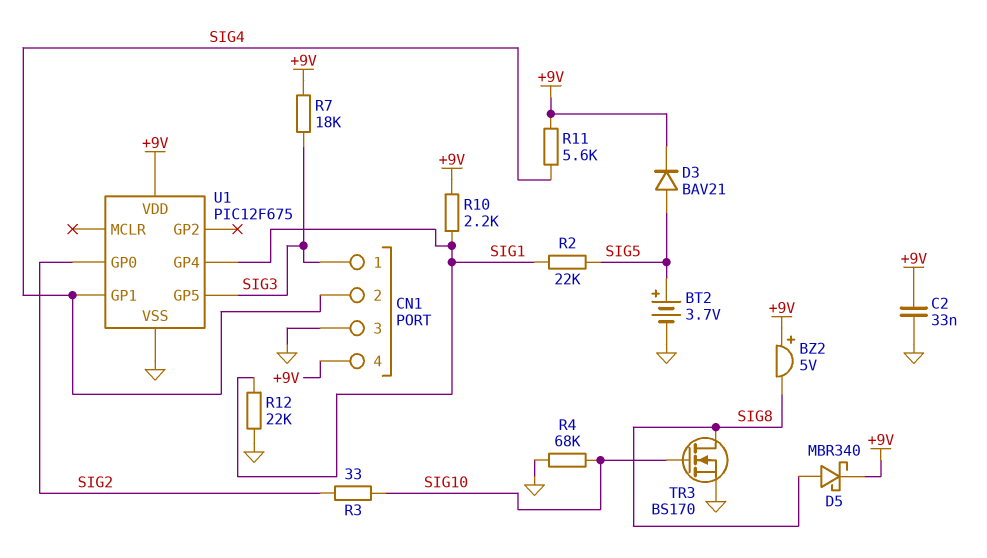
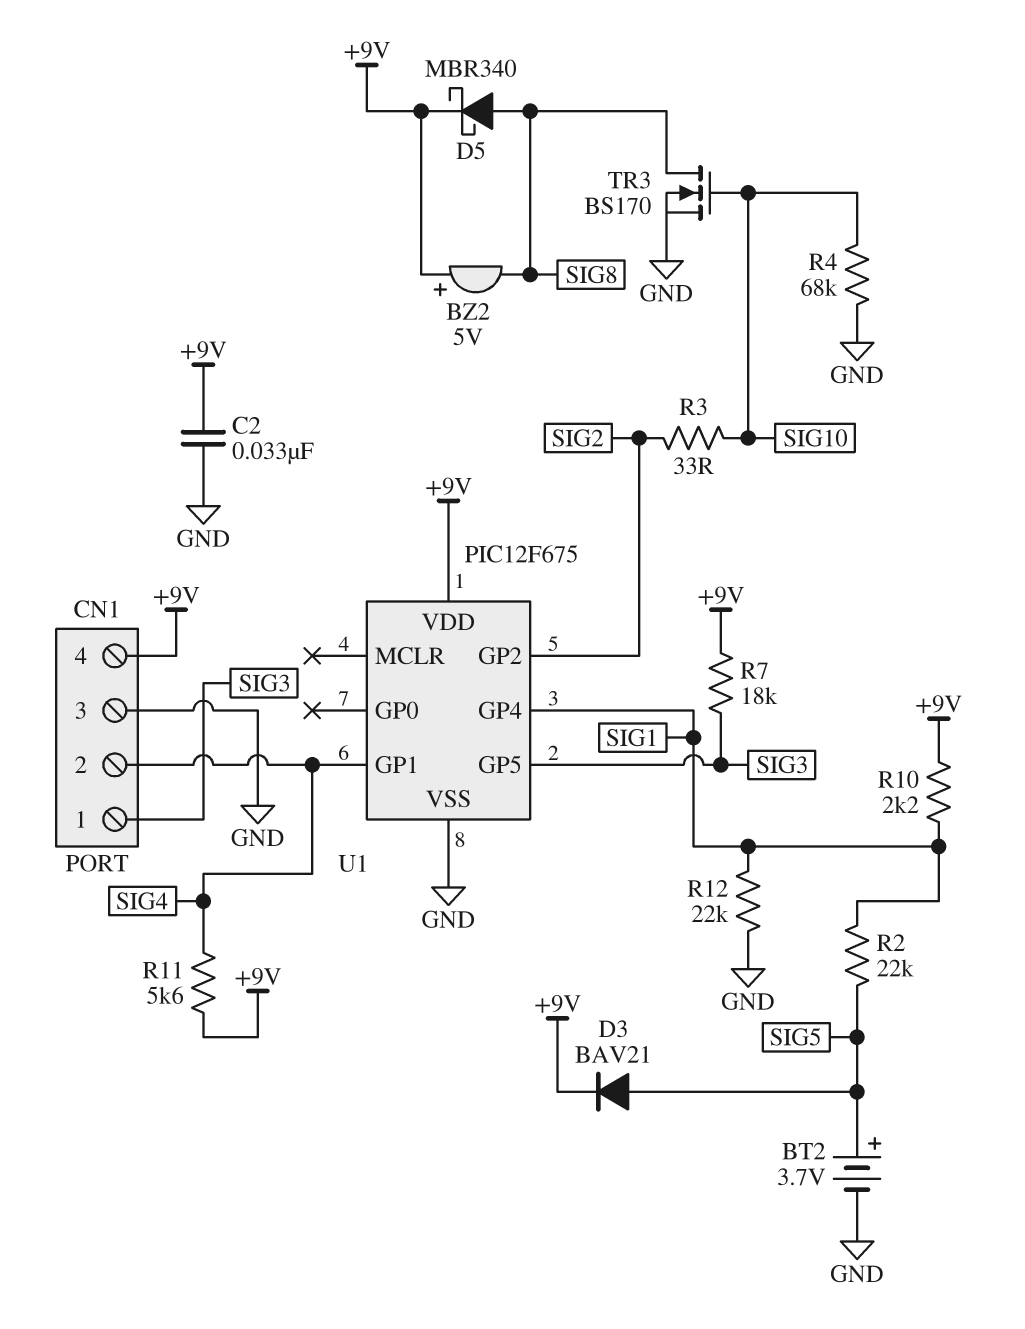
U1 pin GP0: SIG2 -> none
U1 pin GP2: none -> SIG2

